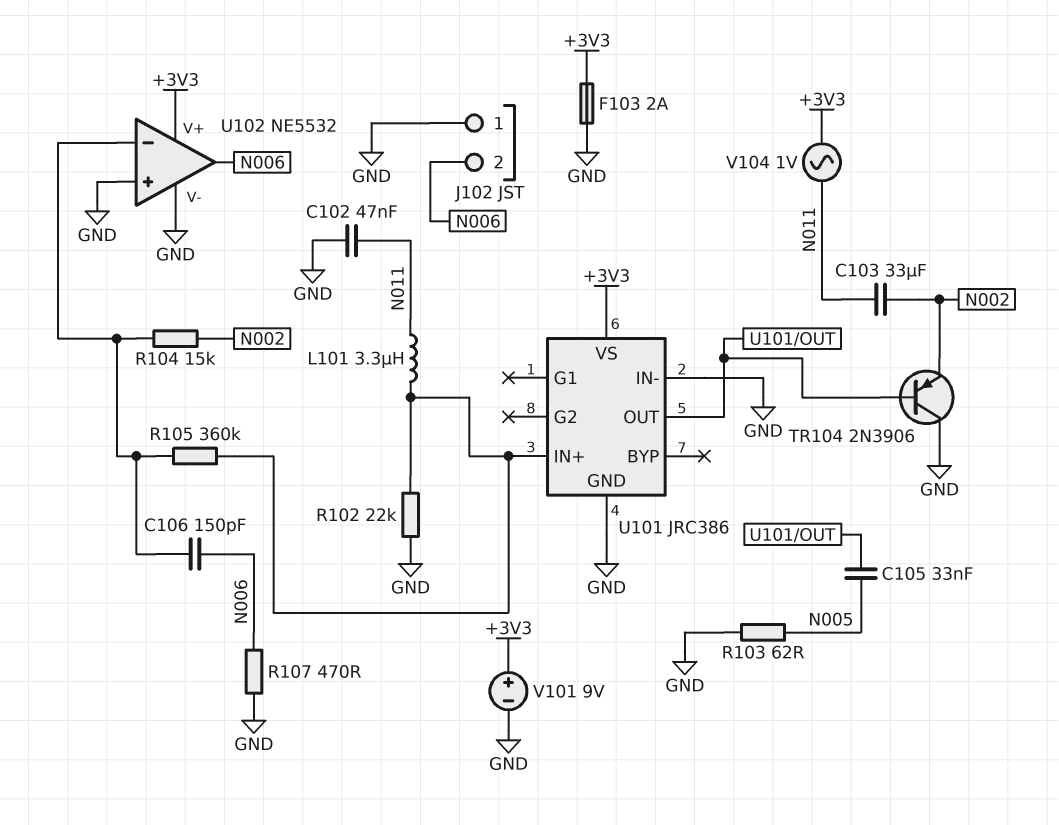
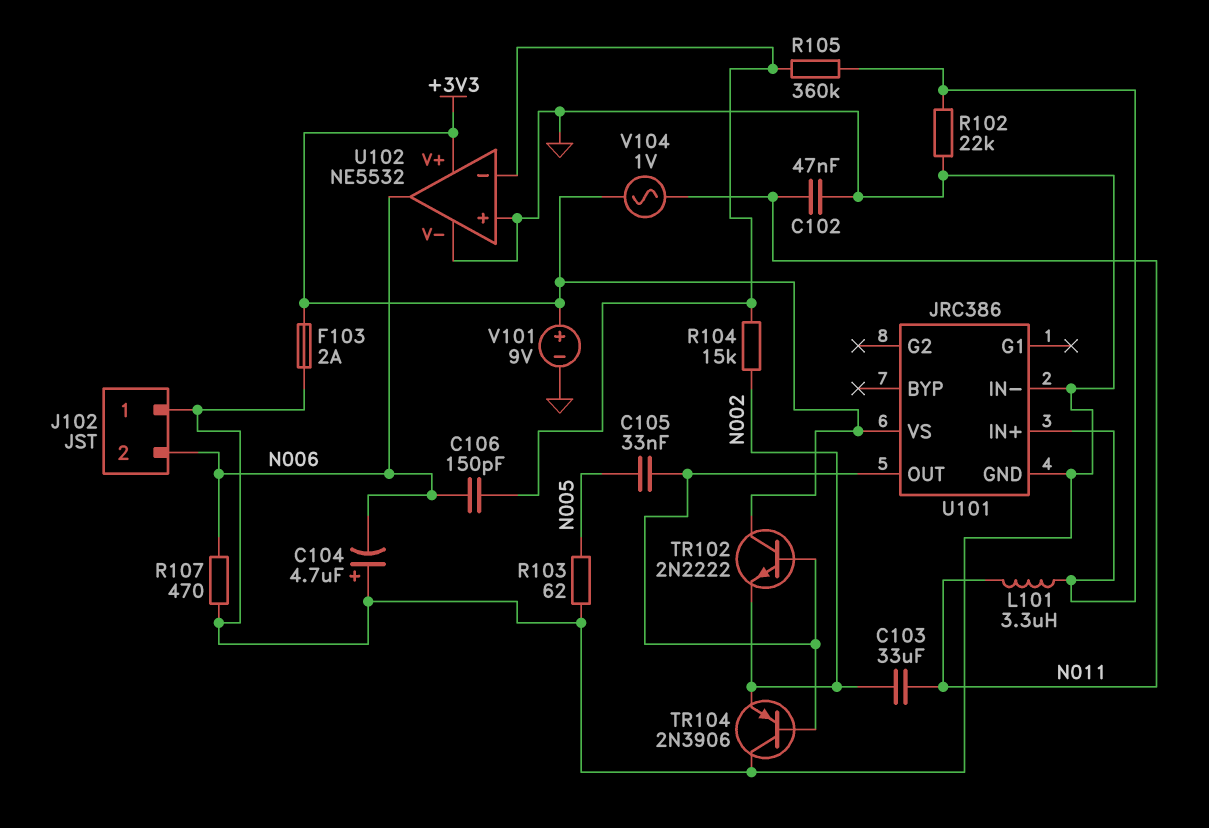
C104: none -> 4.7uF (plus GND, minus N006)
TR102: none -> NPN 2N2222 (B U101/OUT, C +3V3, E N002)

